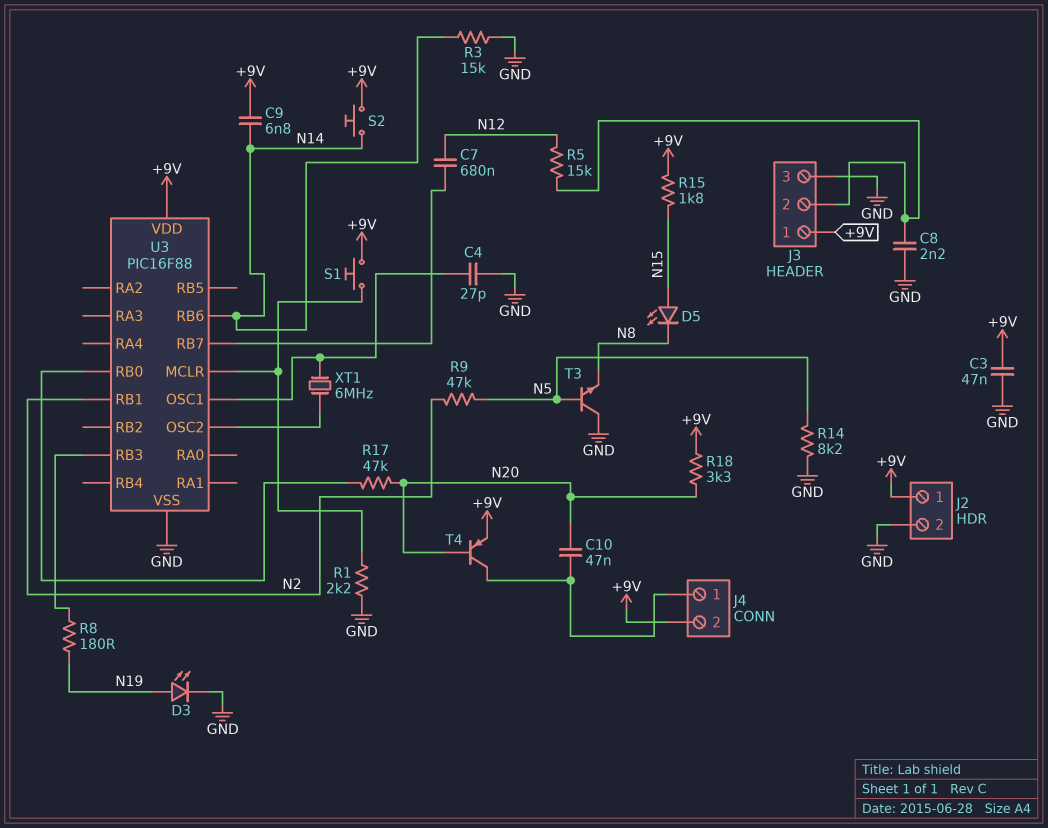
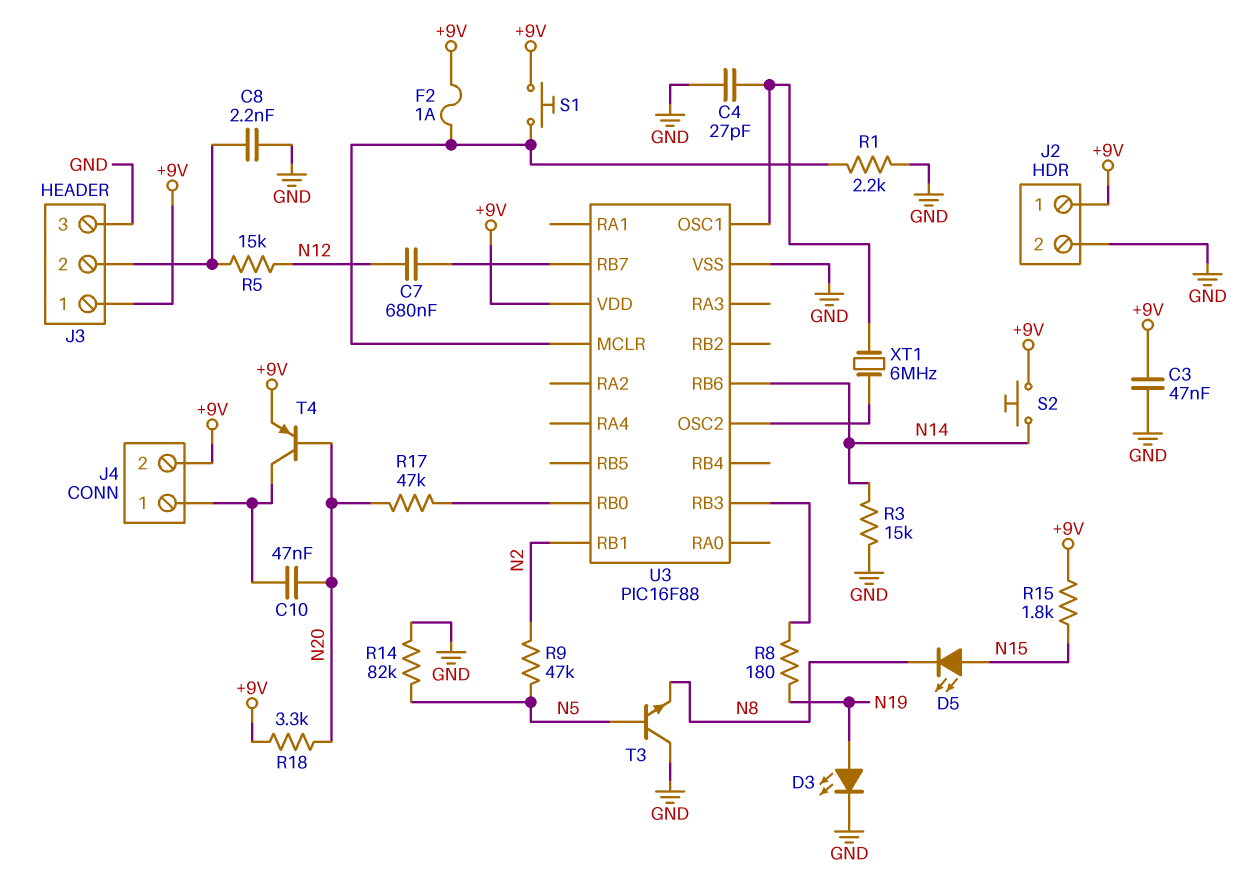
C9: 6.8nF (+9V, N14) -> none
F2: none -> 1A (+9V, U3/MCLR)
R14: 8.2k (GND, N5) -> 82k (GND, N5)

